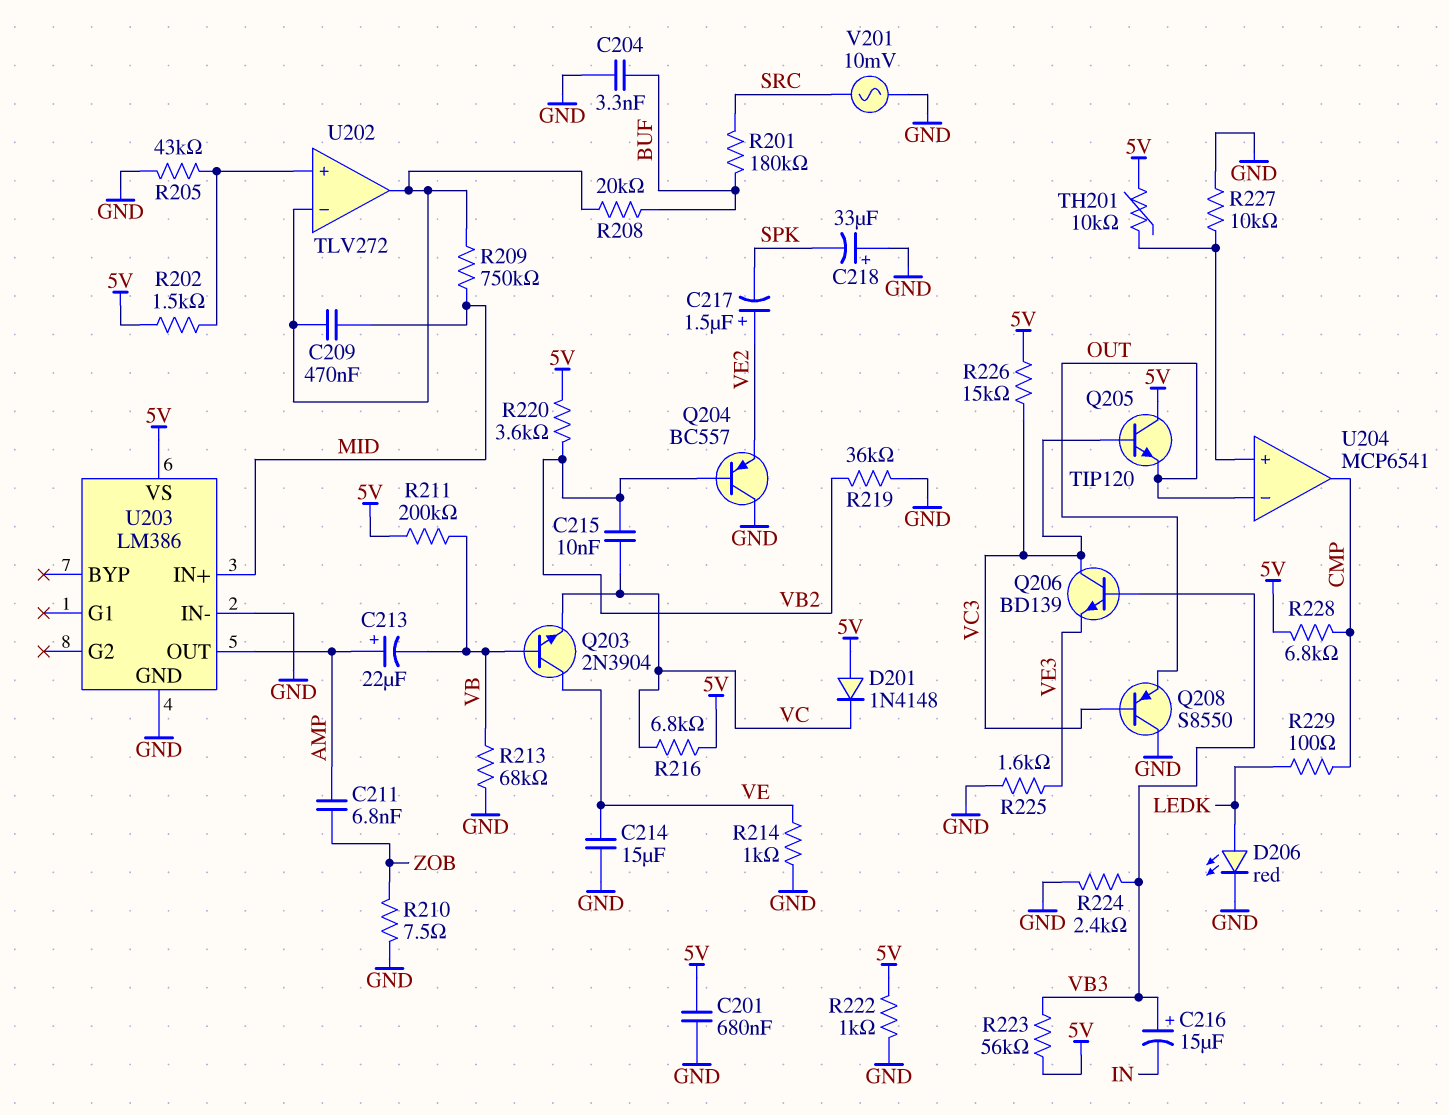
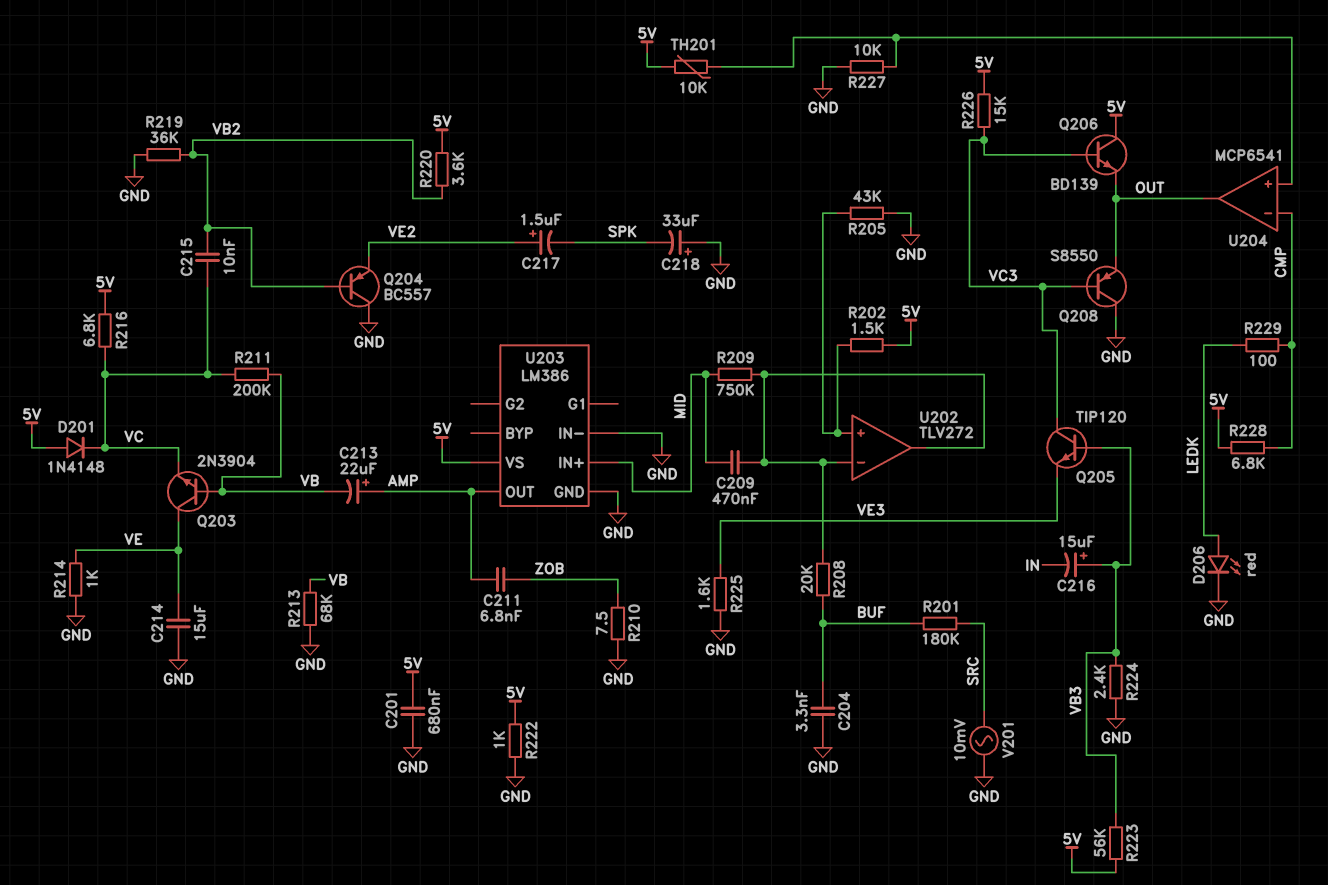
Q205: NPN TIP120 (B VC3, C 5V, E OUT) -> NPN TIP120 (B VB3, C VC3, E VE3)
Q206: NPN BD139 (B VB3, C VC3, E VE3) -> NPN BD139 (B VC3, C 5V, E OUT)
R211: 200k (5V, VB) -> 200k (VB, VC)
U204 pin in-: OUT -> CMP
U204 pin out: CMP -> OUT

